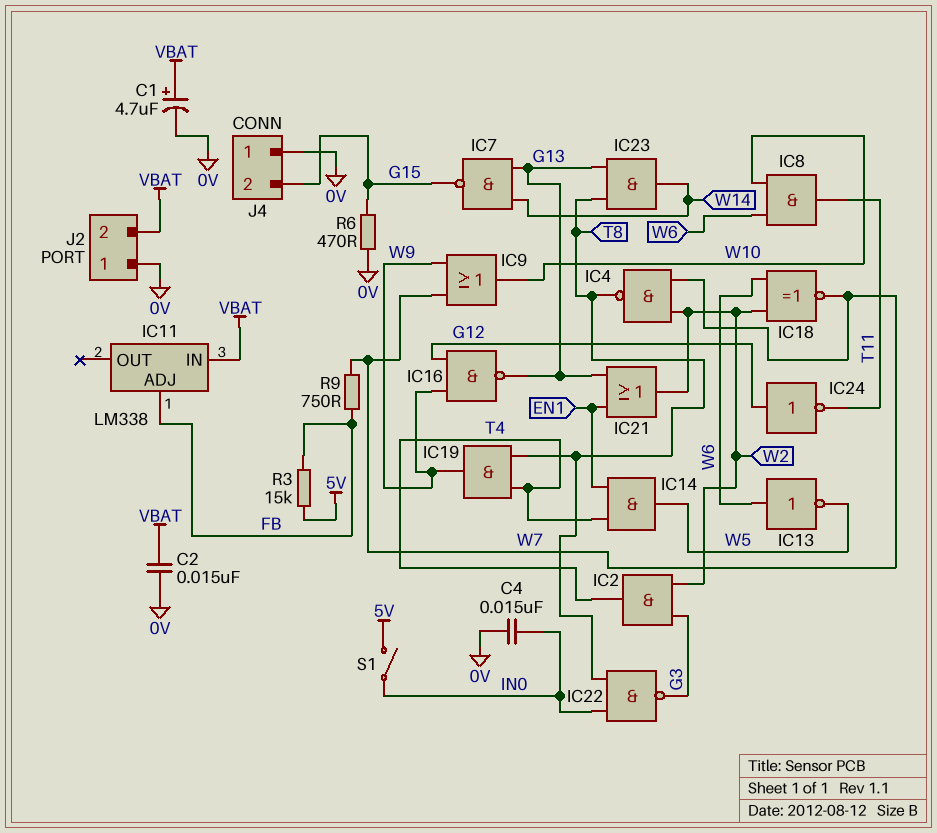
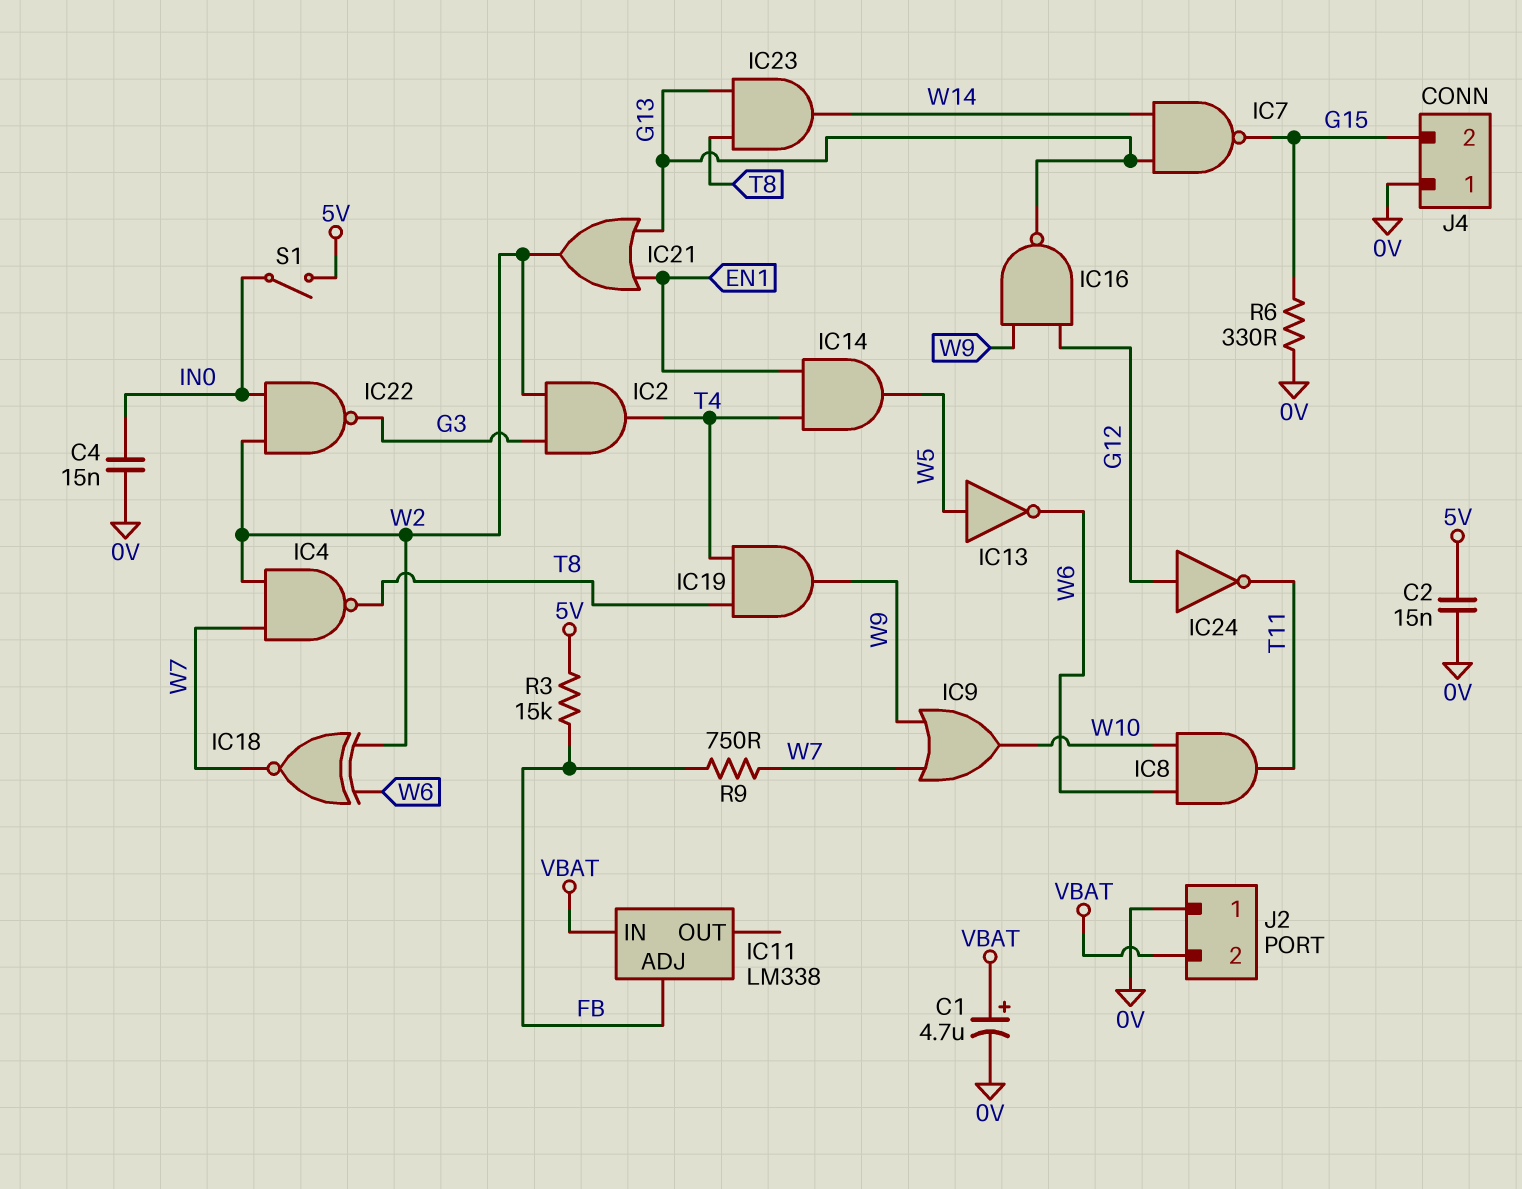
C2: 15nF (0V, VBAT) -> 15nF (0V, 5V)
IC13: NOT (in W6, out W5) -> NOT (in W5, out W6)
IC22: NAND (in IN0, in T8, out G3) -> NAND (in IN0, in W2, out G3)
R6: 470 (0V, G15) -> 330 (0V, G15)

